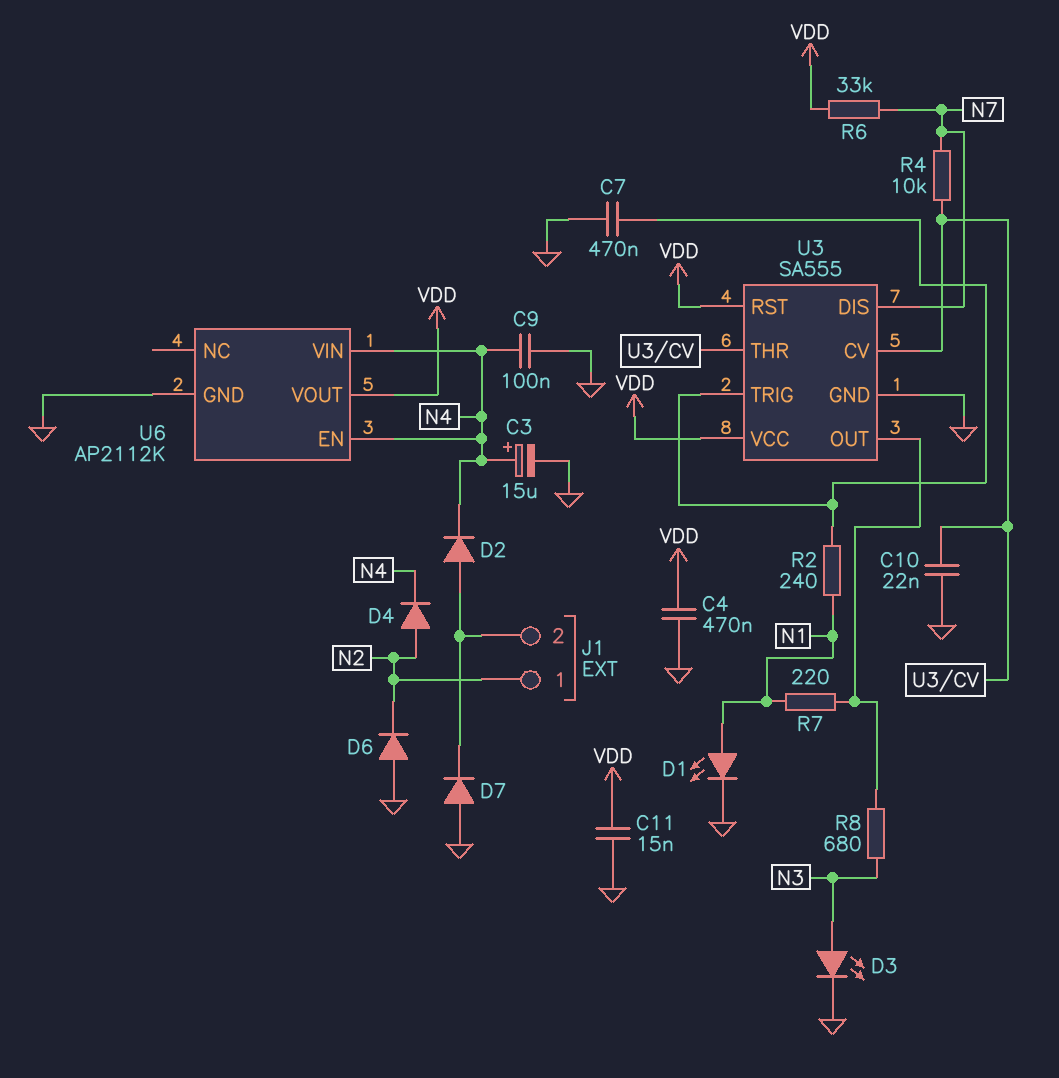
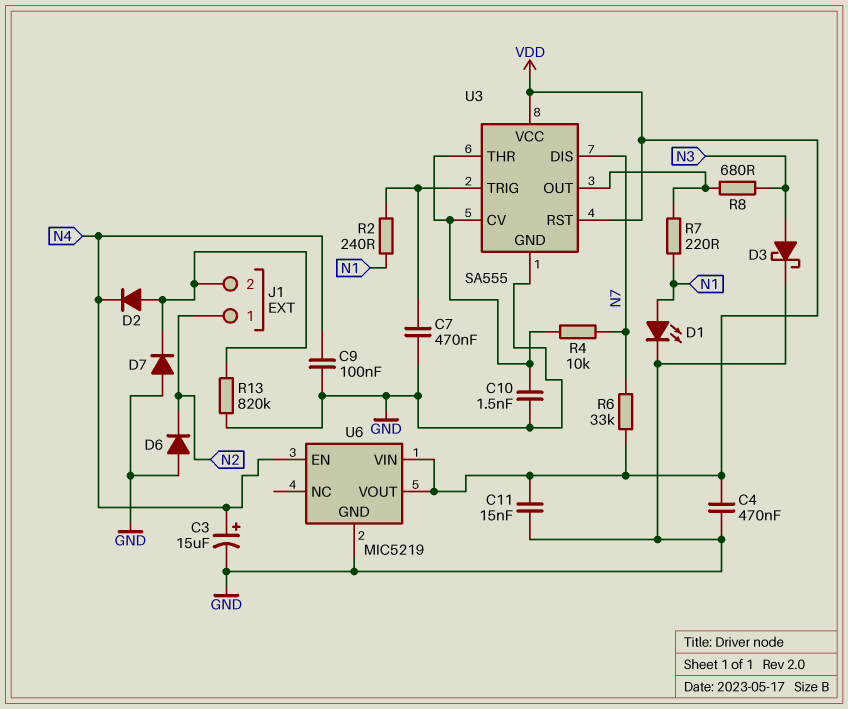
C10: 22nF (GND, U3/CV) -> 1.5nF (GND, U3/CV)
D3: LED (A N3, K GND) -> schottky (A N3, K GND)
D4: diode (A N2, K N4) -> none
R13: none -> 820k (GND, J1/2)
U6: AP2112K -> MIC5219
U6 pin VIN: N4 -> VDD

